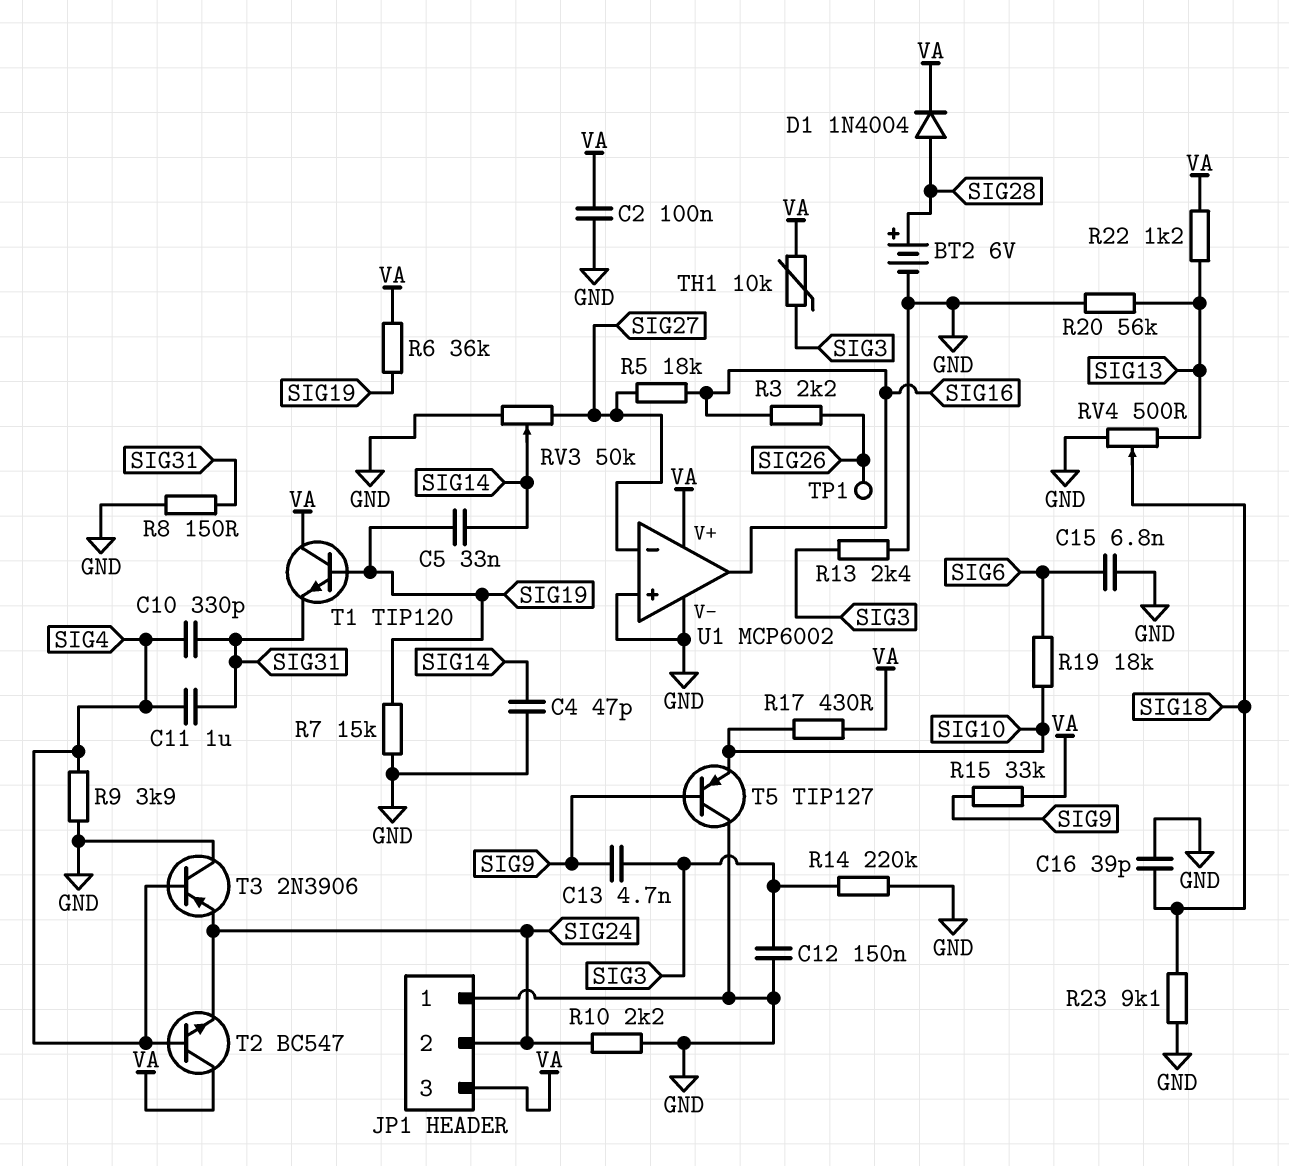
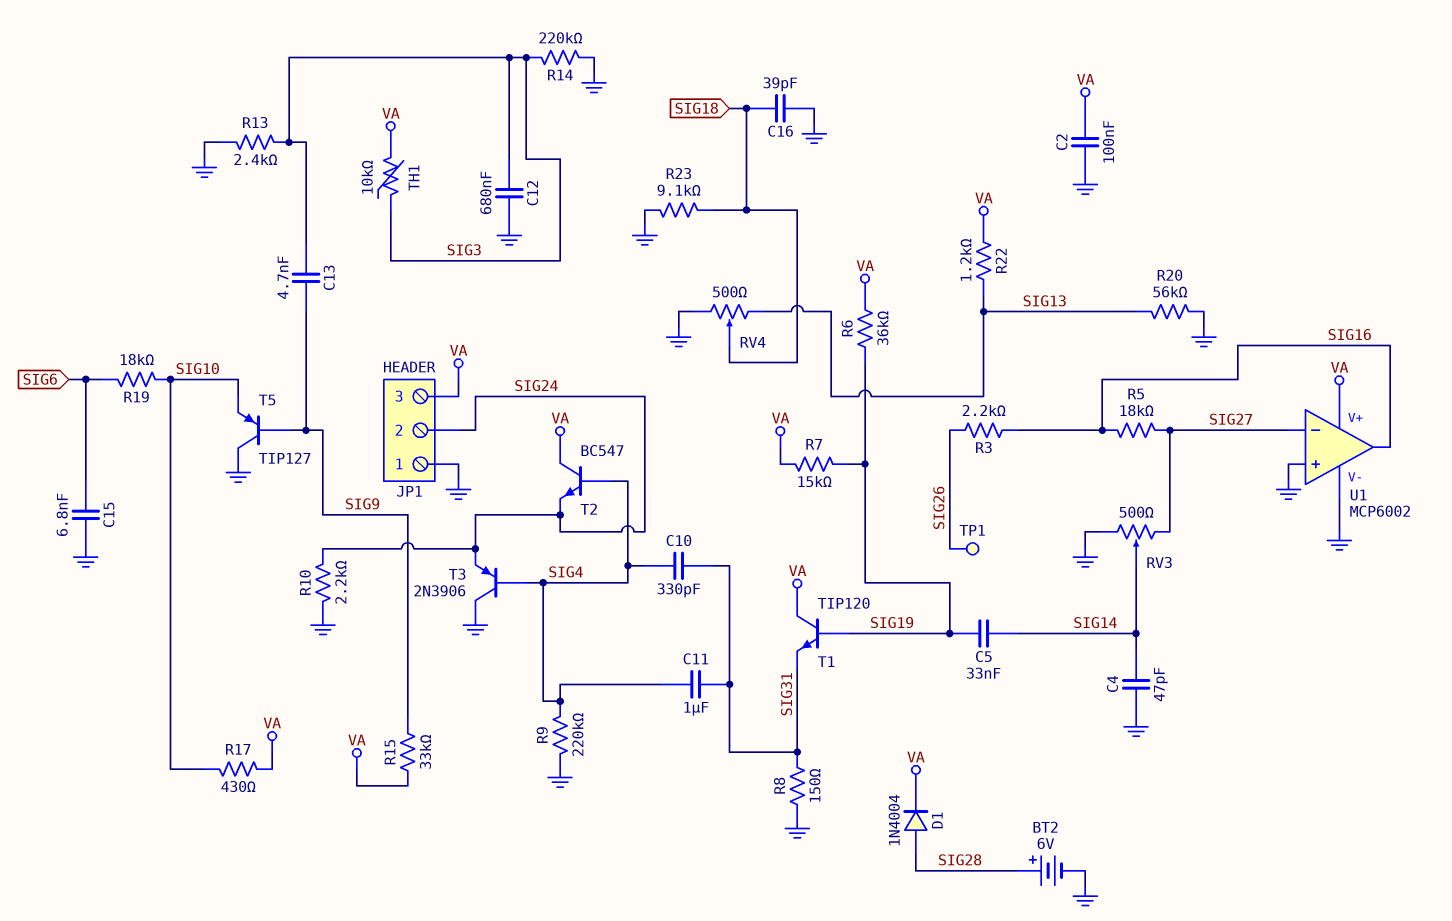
C12: 150nF (GND, SIG3) -> 680nF (GND, SIG3)
R7: 15k (GND, SIG19) -> 15k (SIG19, VA)
R9: 3.9k (GND, SIG4) -> 220k (GND, SIG4)
RV3: 50k (GND, SIG27, wiper SIG14) -> 500 (GND, SIG27, wiper SIG14)

